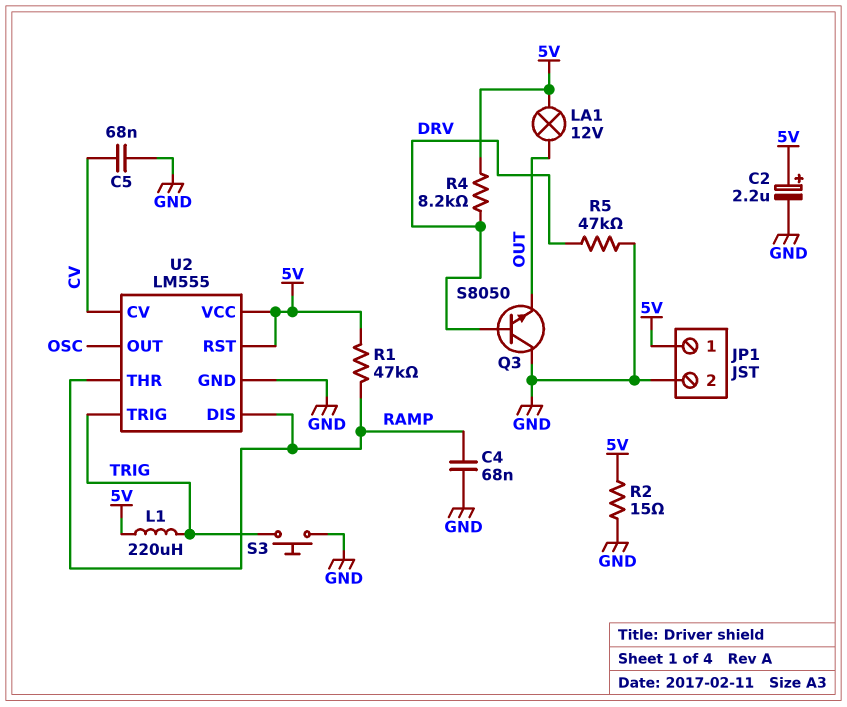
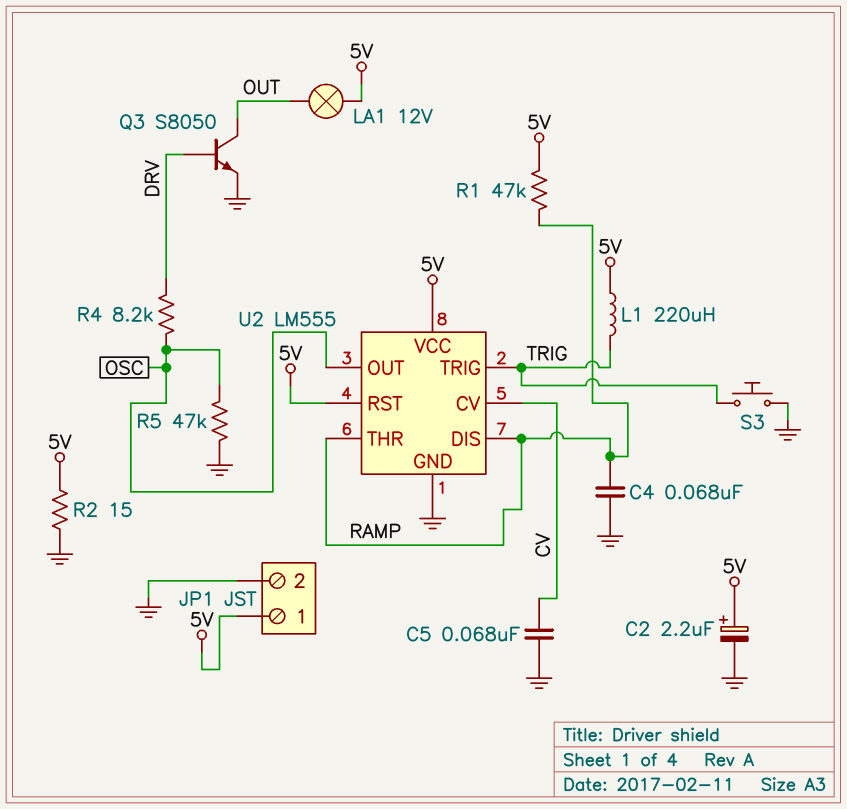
Q3: NPN S8050 (B DRV, C GND, E OUT) -> NPN S8050 (B DRV, C OUT, E GND)
R4: 8.2k (5V, DRV) -> 8.2k (DRV, OSC)
R5: 47k (DRV, GND) -> 47k (GND, OSC)

